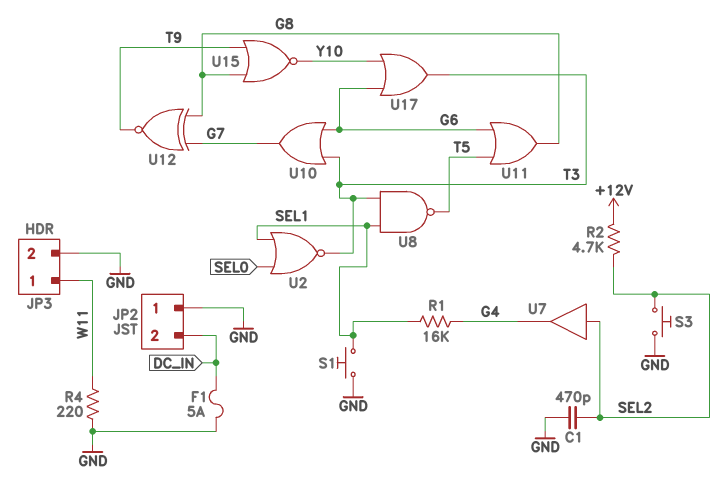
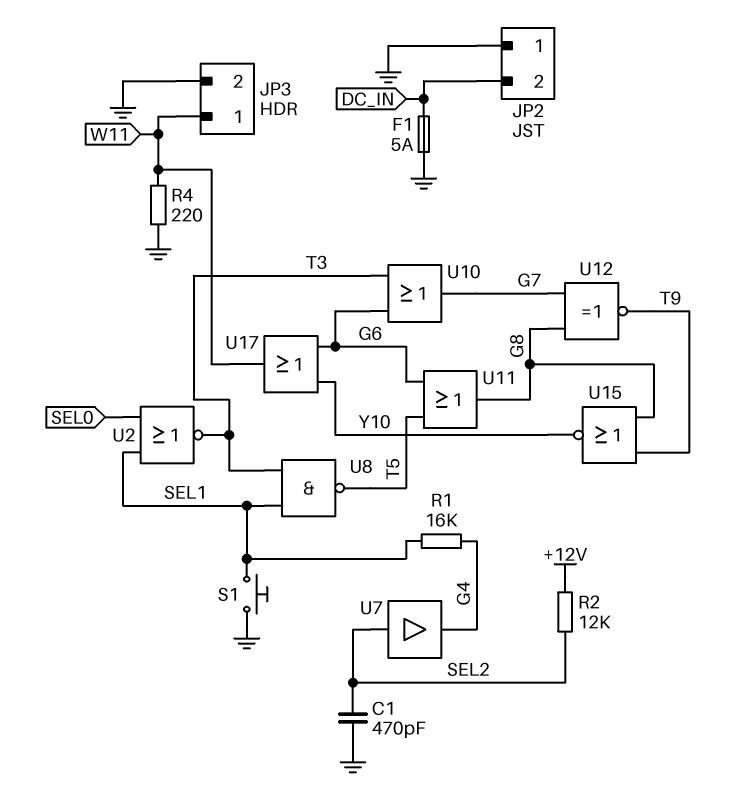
R2: 4.7k (+12V, SEL2) -> 12k (+12V, SEL2)
S3: button (GND, SEL2) -> none
U17: OR (in G6, in Y10, out T3) -> OR (in G6, in Y10, out W11)

